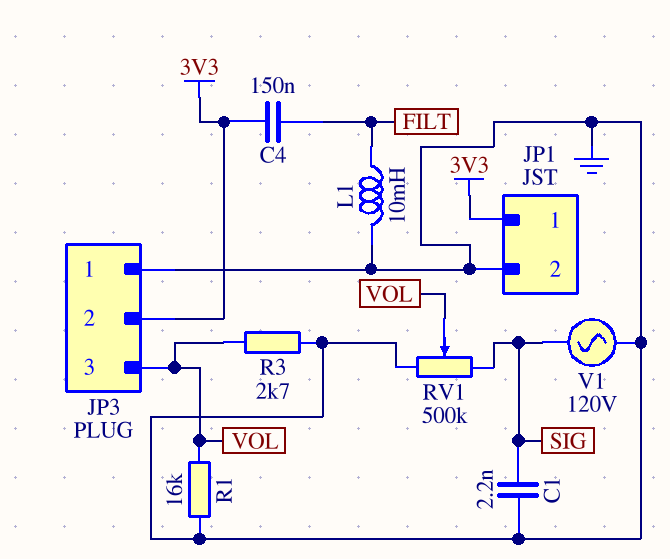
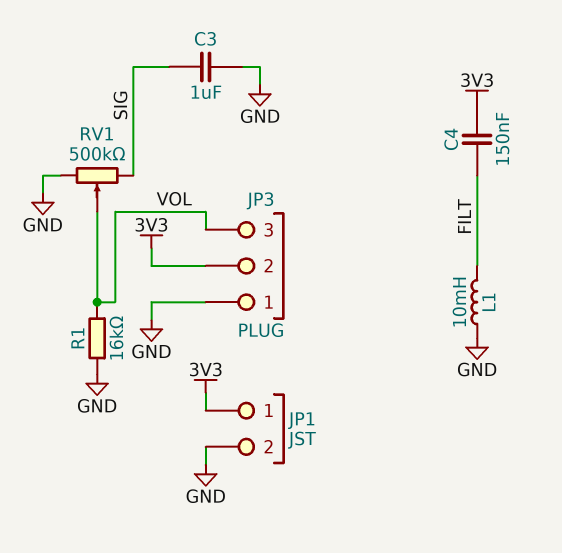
C1: 2.2nF (GND, SIG) -> none
C3: none -> 1uF (GND, SIG)
R3: 2.7k (GND, VOL) -> none
V1: AC 120V (GND, SIG) -> none

